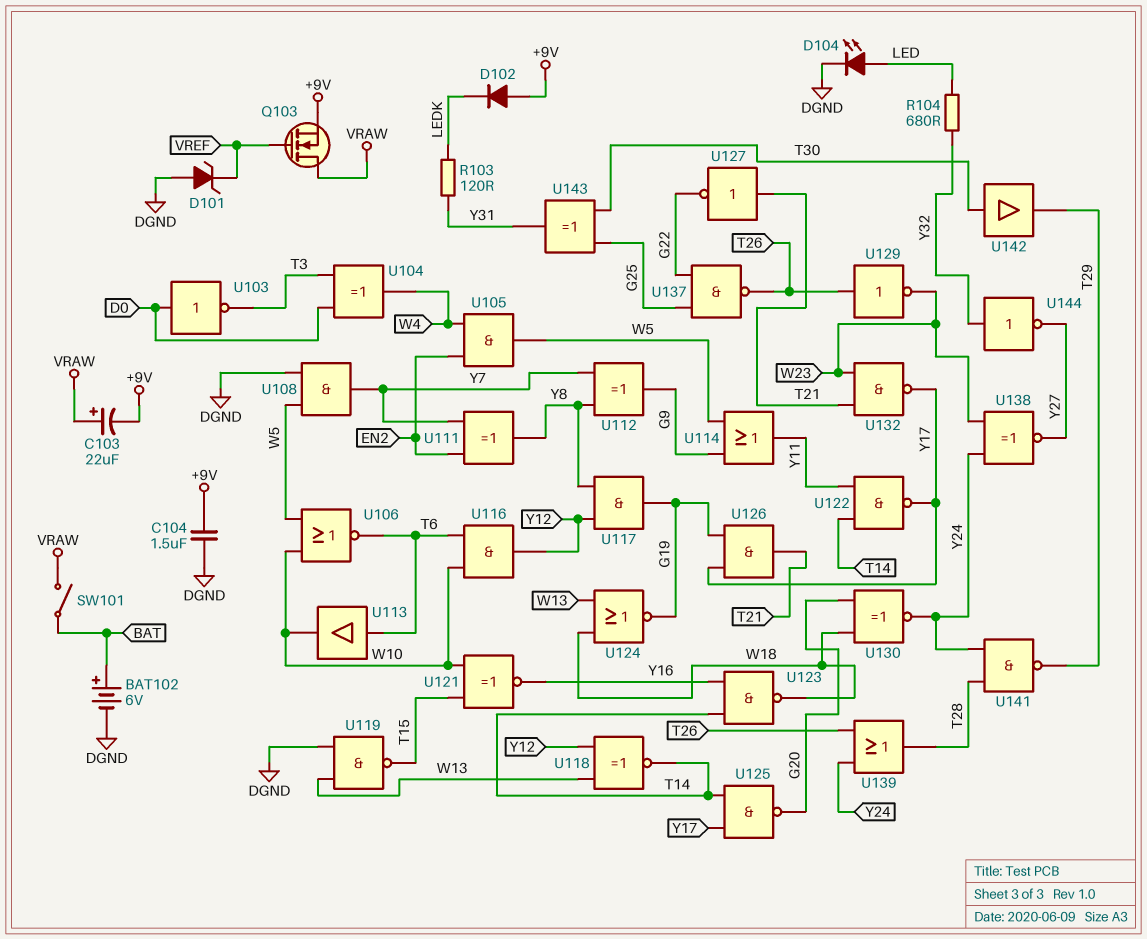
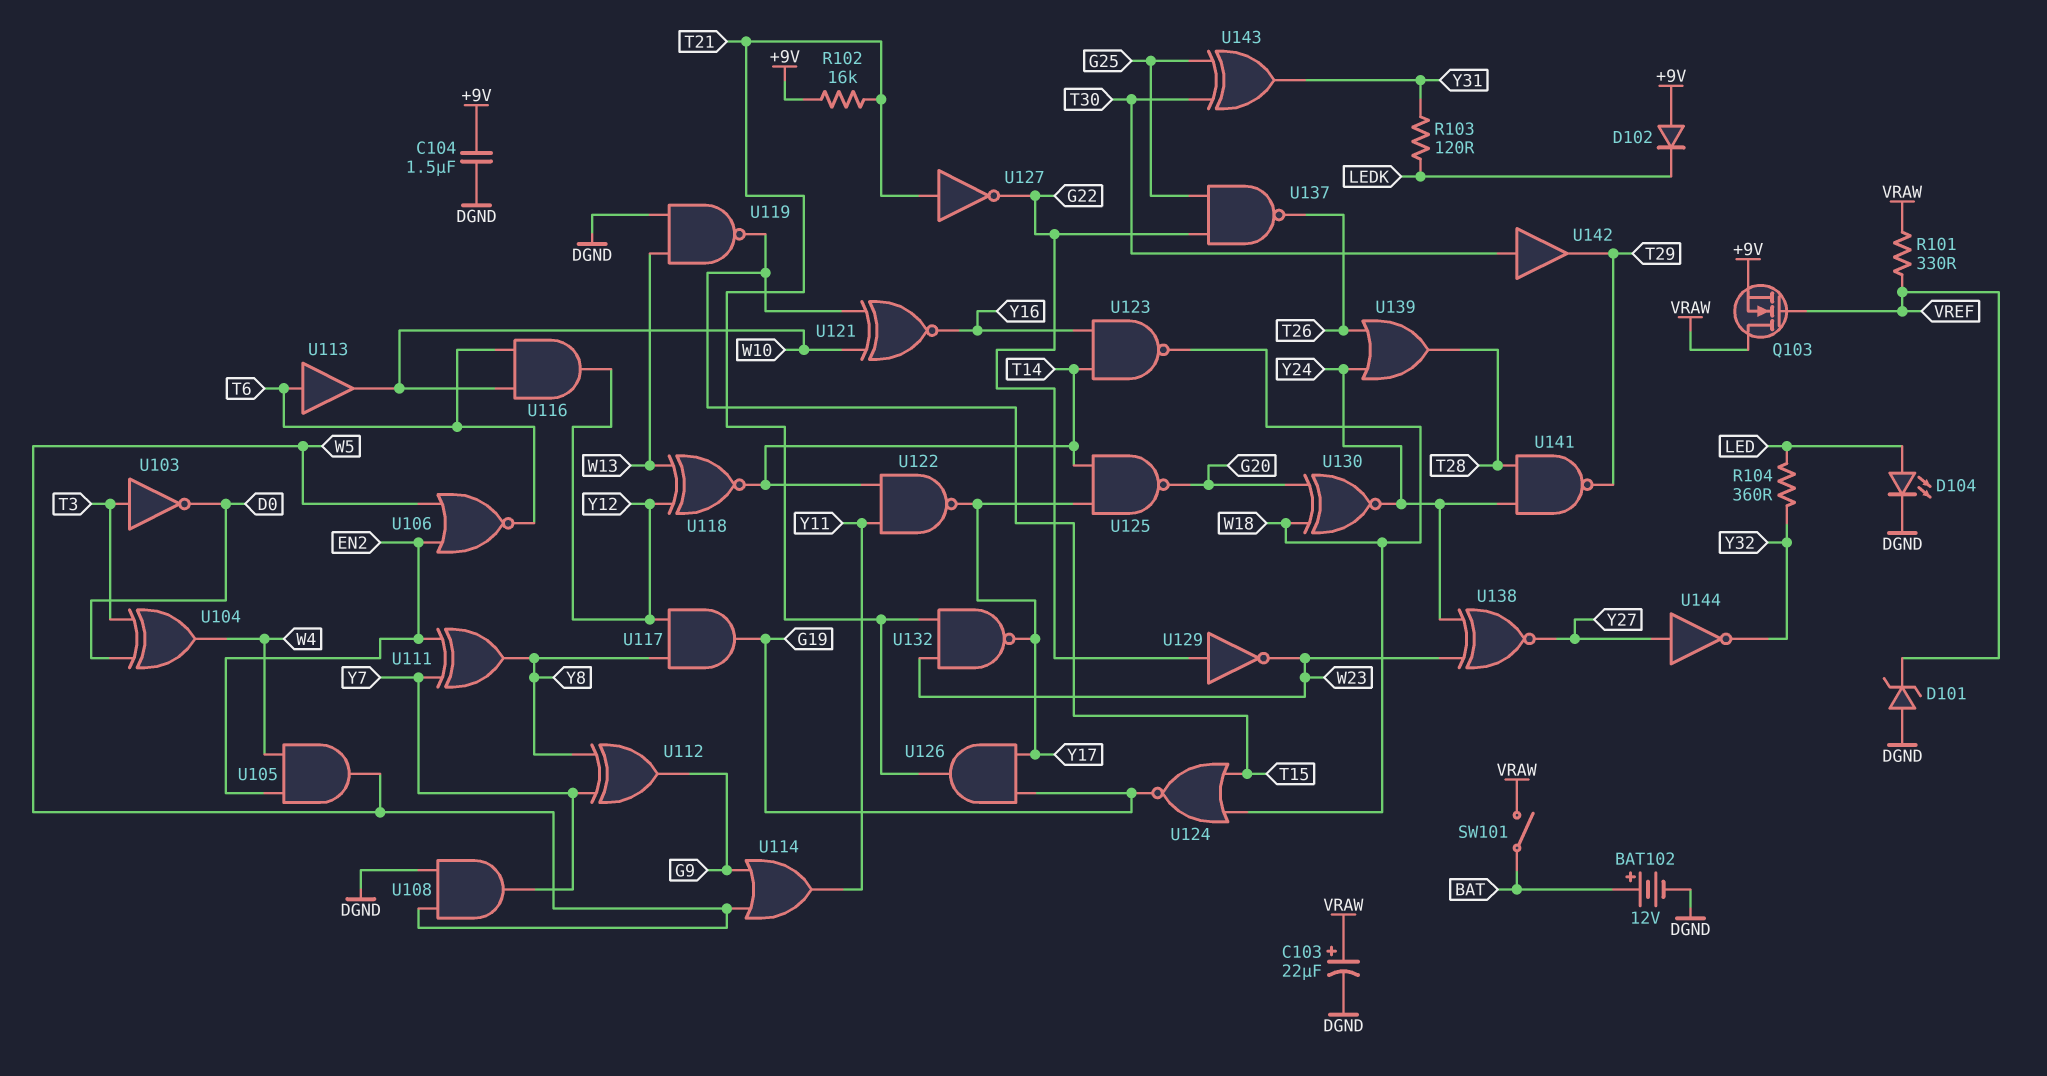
BAT102: 6V (plus BAT, minus DGND) -> 12V (plus BAT, minus DGND)
C103: 22uF (plus VRAW, minus +9V) -> 22uF (plus VRAW, minus DGND)
R101: none -> 330 (VRAW, VREF)
R102: none -> 16k (+9V, T21)
R104: 680 (LED, Y32) -> 360 (LED, Y32)
U103: NOT (in D0, out T3) -> NOT (in T3, out D0)
U106: NOR (in W5, in W10, out T6) -> NOR (in EN2, in W5, out T6)
U124: NOR (in W13, in W18, out G19) -> NOR (in T15, in W18, out G19)
U129: NOT (in T26, out W23) -> NOT (in G22, out W23)
U144: NOT (in Y32, out Y27) -> NOT (in Y27, out Y32)

